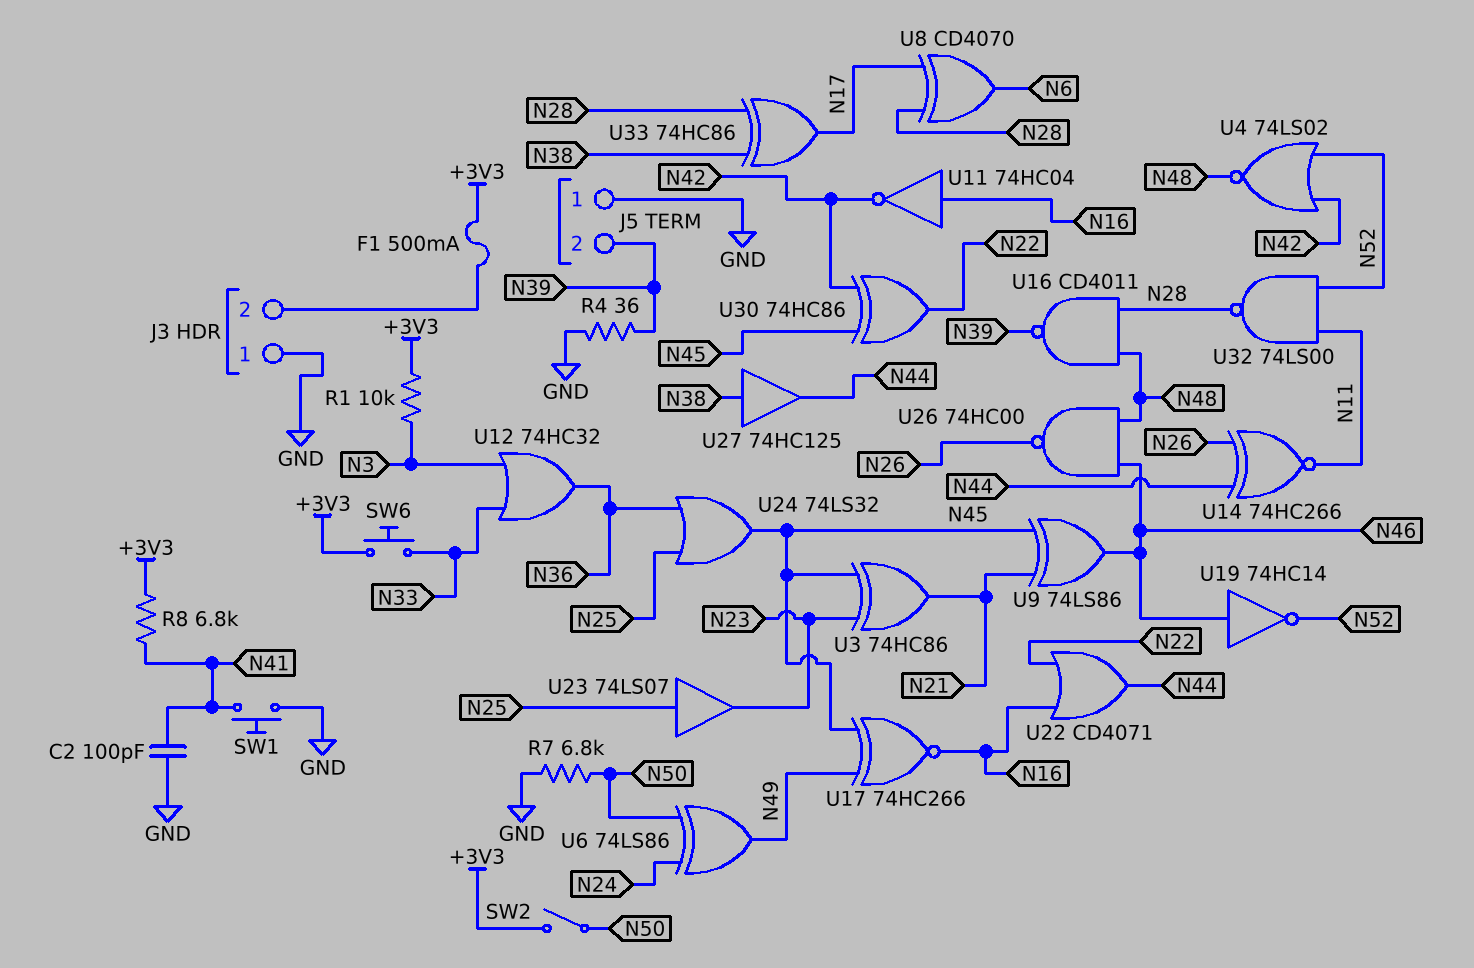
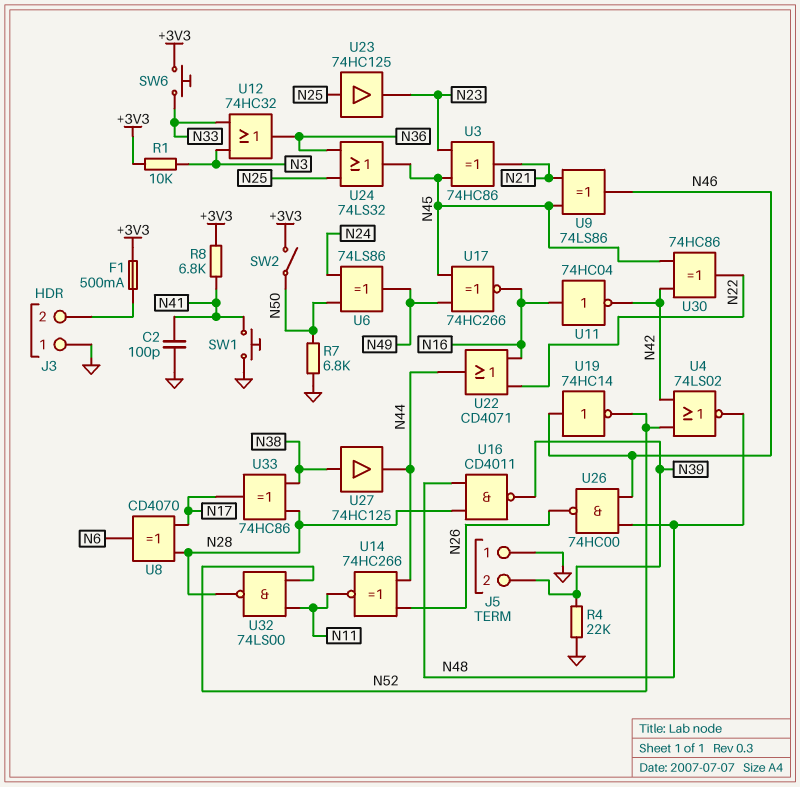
R4: 36 (GND, N39) -> 22k (GND, N39)
U23: buffer 74LS07 (in N25, out N23) -> buffer 74HC125 (in N25, out N23)

